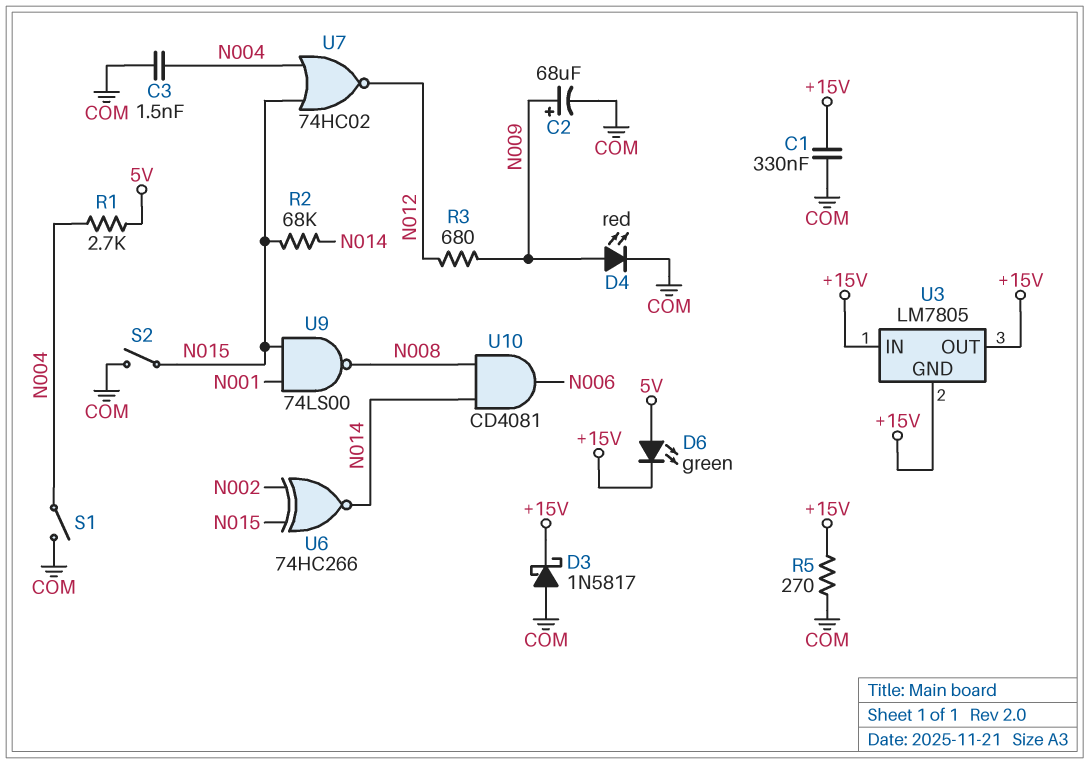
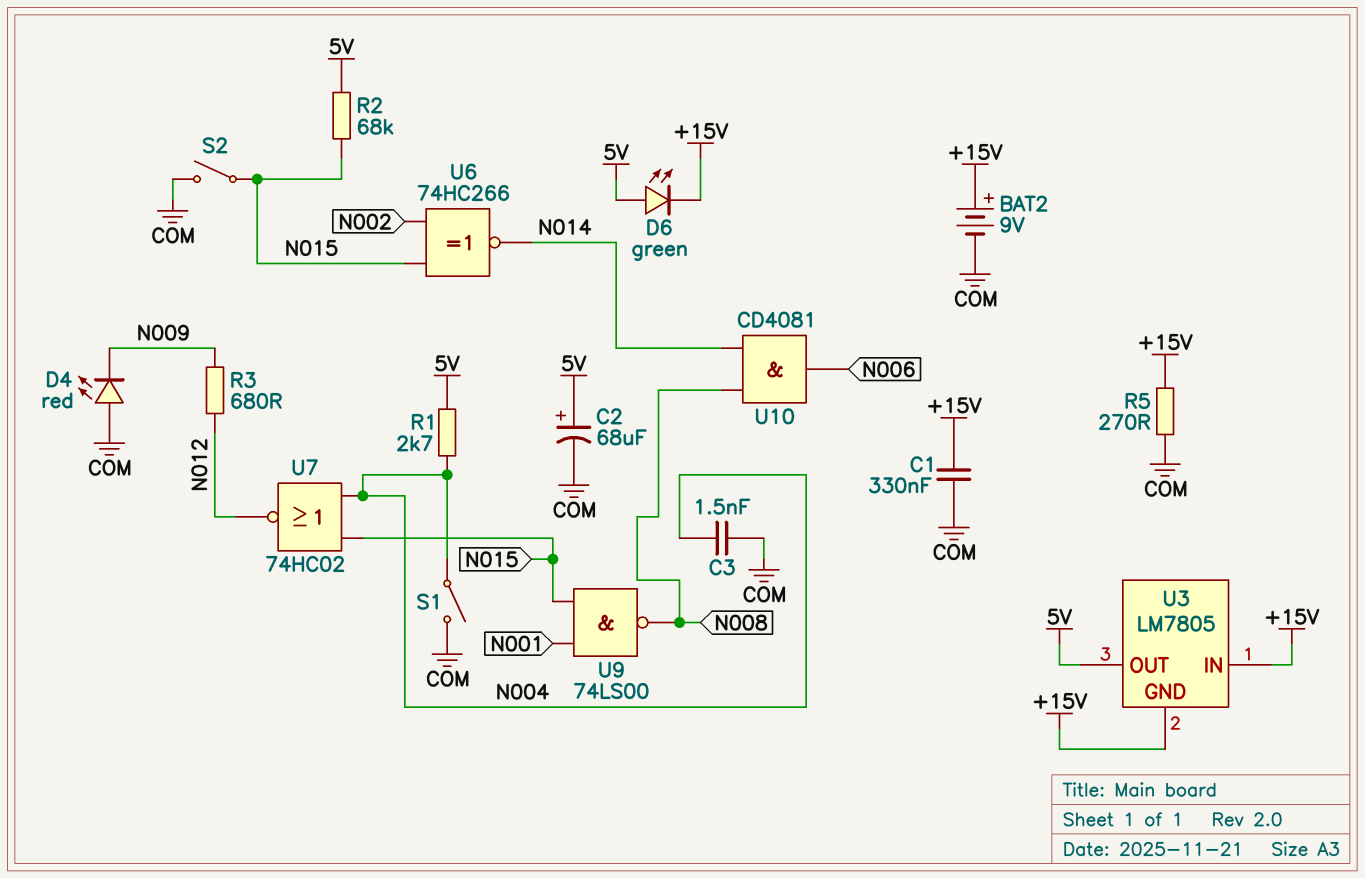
BAT2: none -> 9V (plus +15V, minus COM)
C2: 68uF (plus N009, minus COM) -> 68uF (plus 5V, minus COM)
D3: schottky 1N5817 (A COM, K +15V) -> none
D4: LED red (A N009, K COM) -> LED red (A COM, K N009)
R2: 68k (N014, N015) -> 68k (5V, N015)
U3 pin OUT: +15V -> 5V

